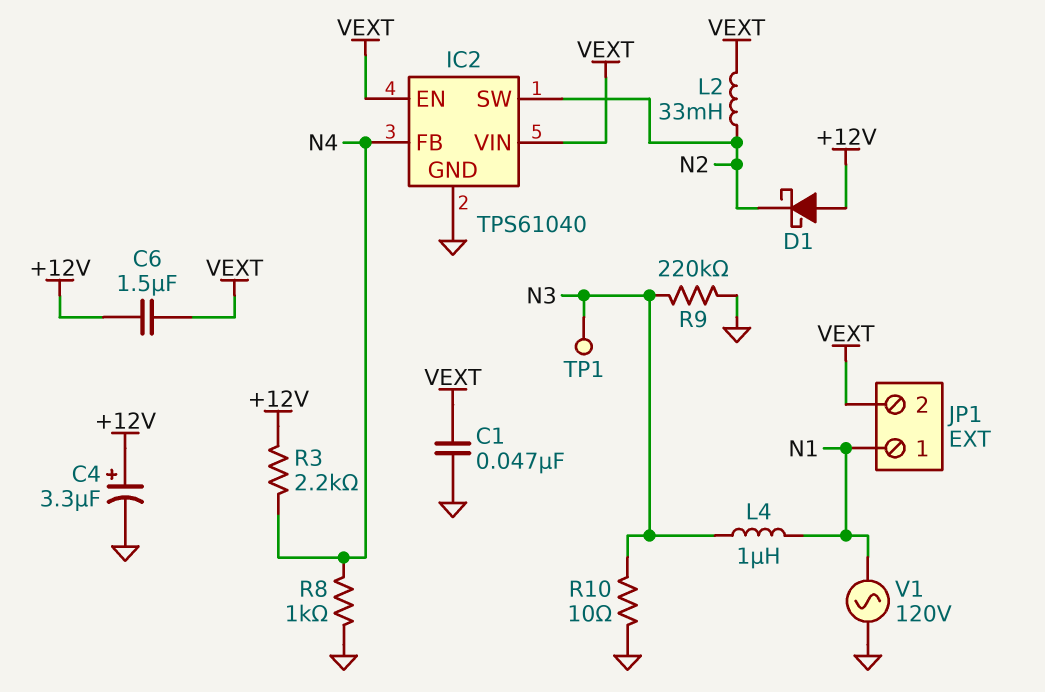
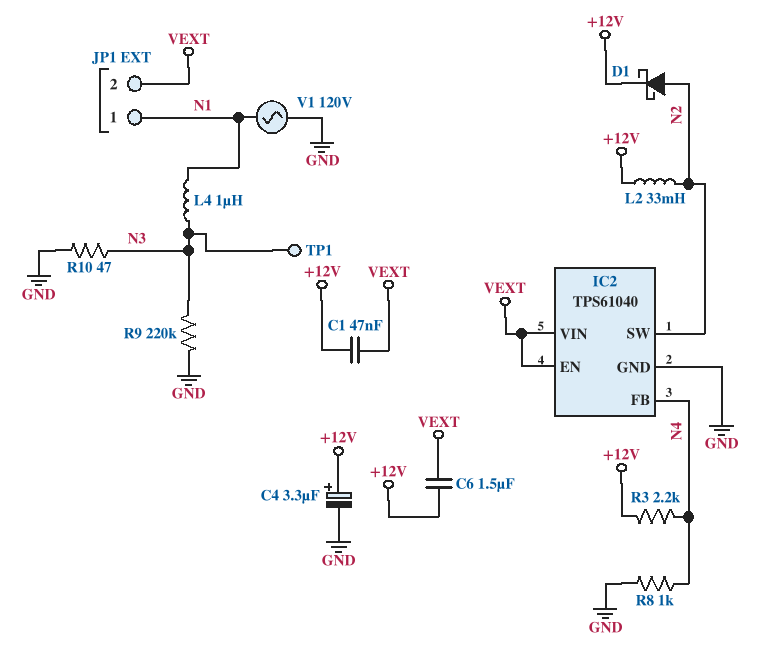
C1: 47nF (GND, VEXT) -> 47nF (+12V, VEXT)
D1: schottky (A +12V, K N2) -> schottky (A N2, K +12V)
L2: 33mH (N2, VEXT) -> 33mH (+12V, N2)
R10: 10 (GND, N3) -> 47 (GND, N3)

